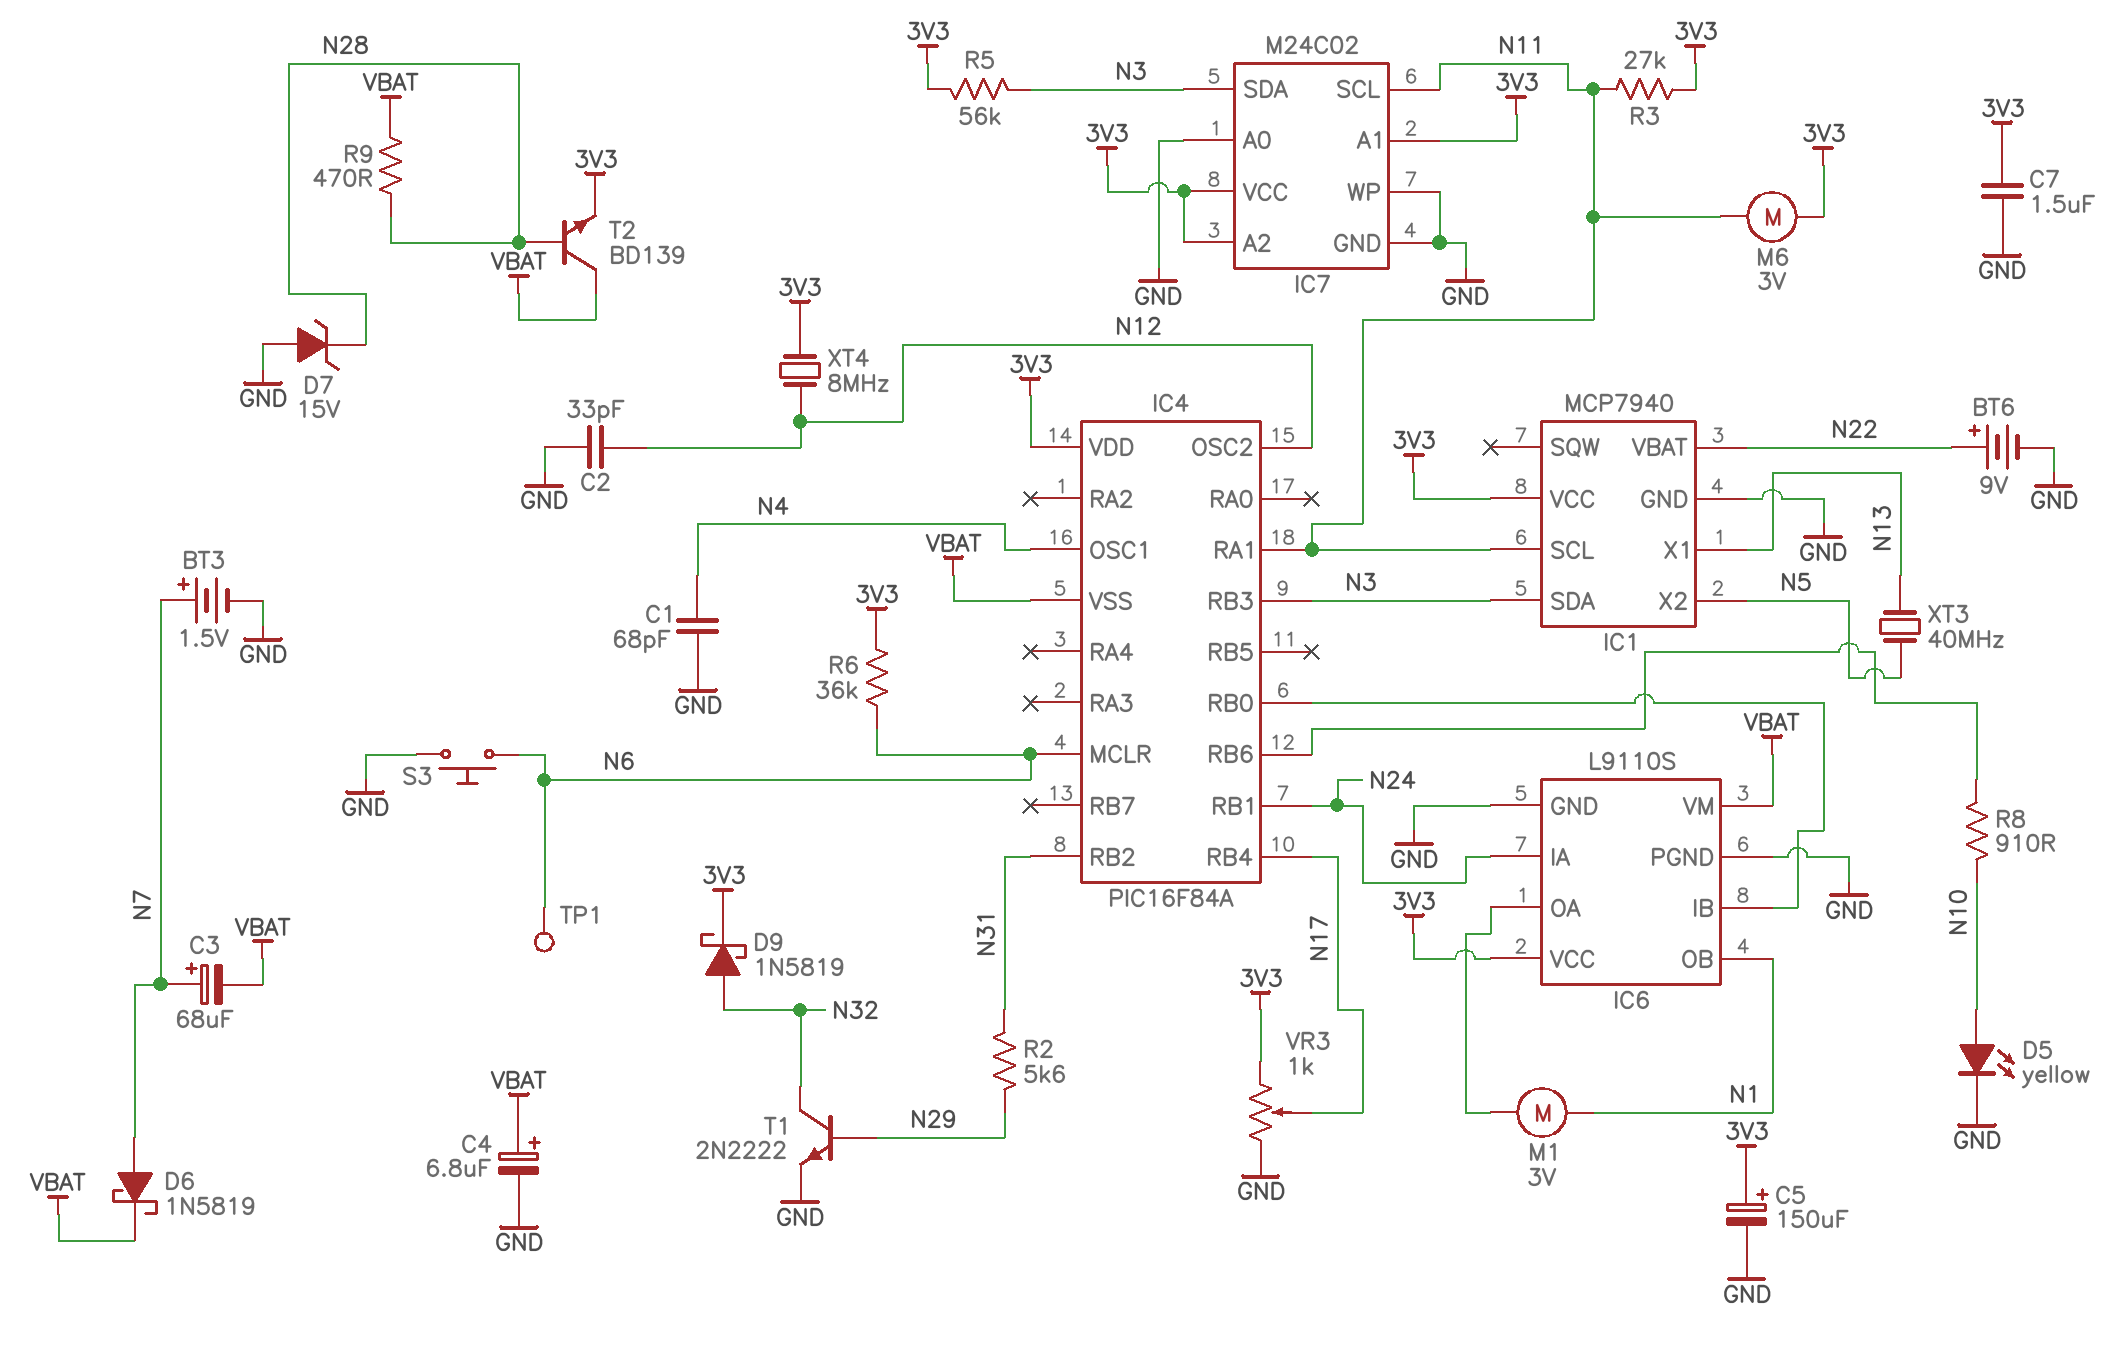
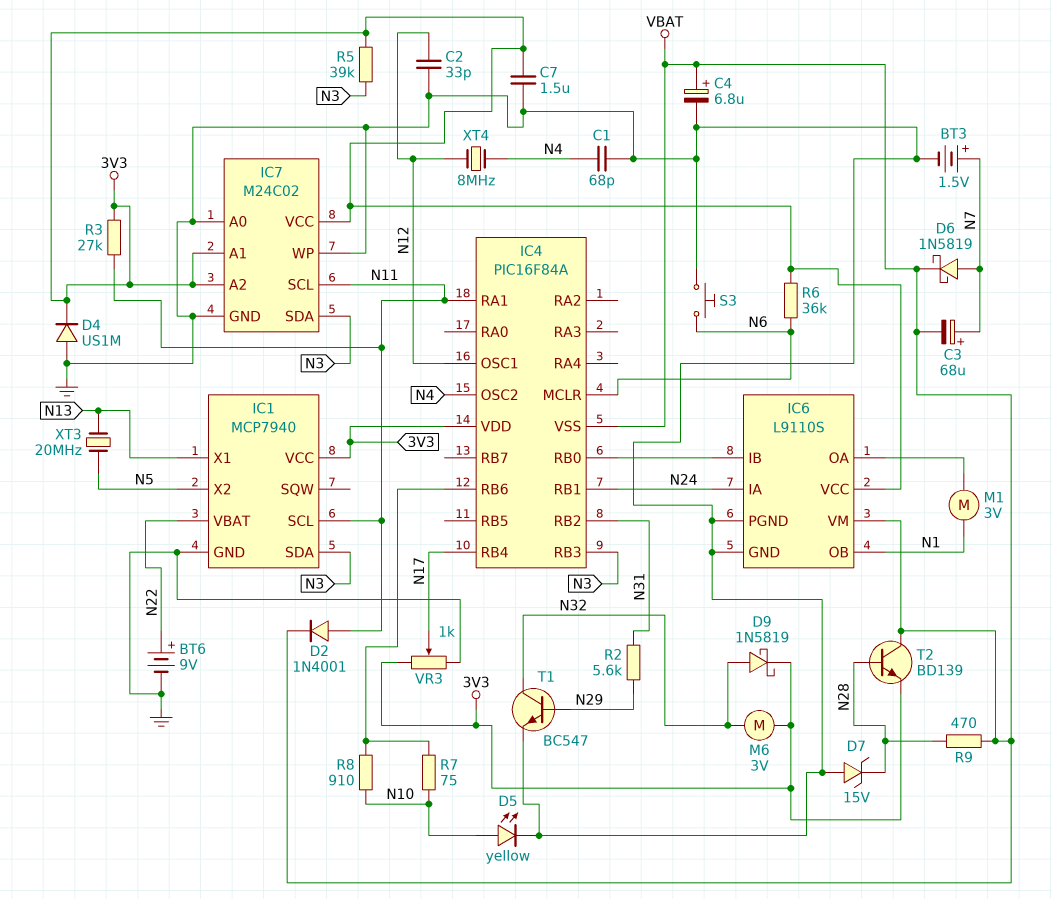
C5: 150uF (plus 3V3, minus GND) -> none
D2: none -> diode 1N4001 (A N11, K VBAT)
D4: none -> diode US1M (A GND, K 3V3)
IC4 pin OSC1: N4 -> N12
IC4 pin OSC2: N12 -> N4
M6: motor 3V (3V3, N11) -> motor 3V (3V3, N32)
R5: 56k (3V3, N3) -> 39k (3V3, N3)
R7: none -> 75 (IC4/RB6, N10)
T1: NPN 2N2222 (B N29, C N32, E GND) -> NPN BC547 (B N29, C N32, E GND)
TP1: test point (N6) -> none
XT3: 40MHz (N5, N13) -> 20MHz (N5, N13)
XT4: 8MHz (3V3, N12) -> 8MHz (N4, N12)

